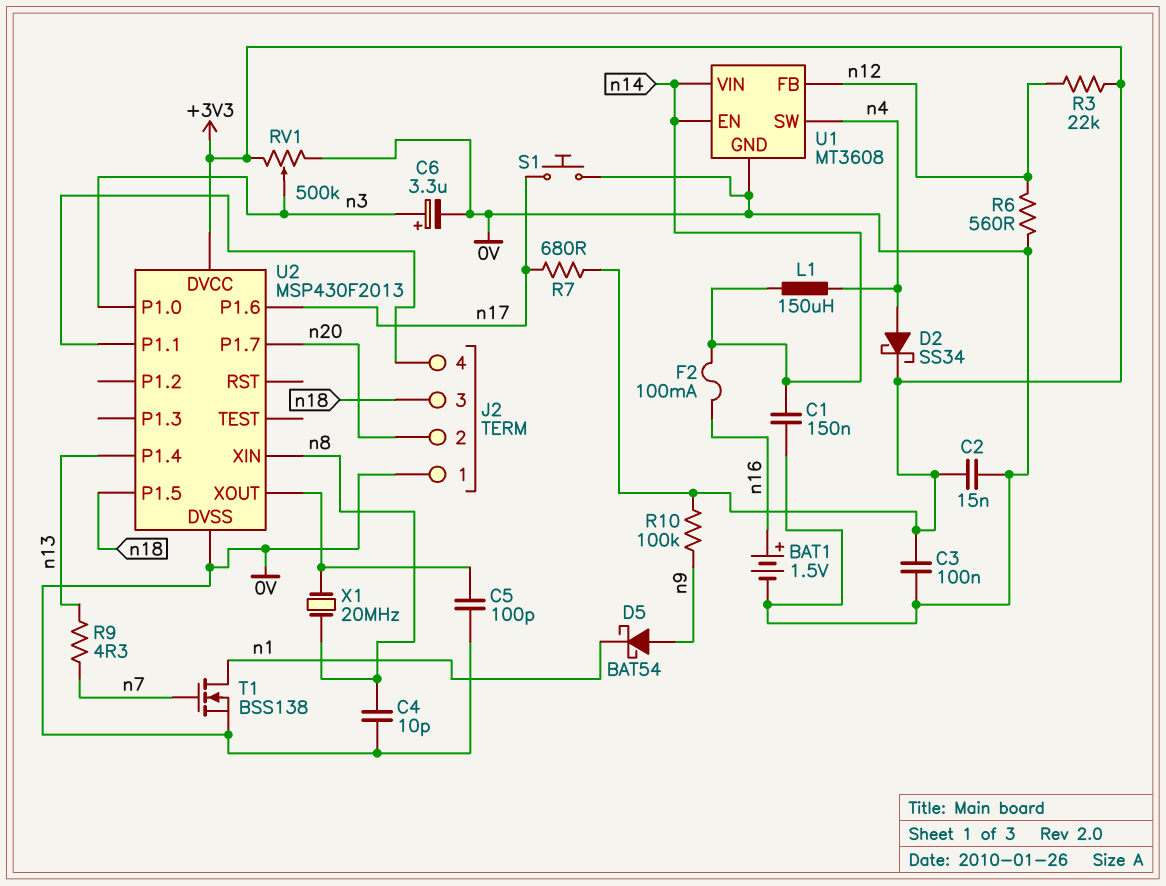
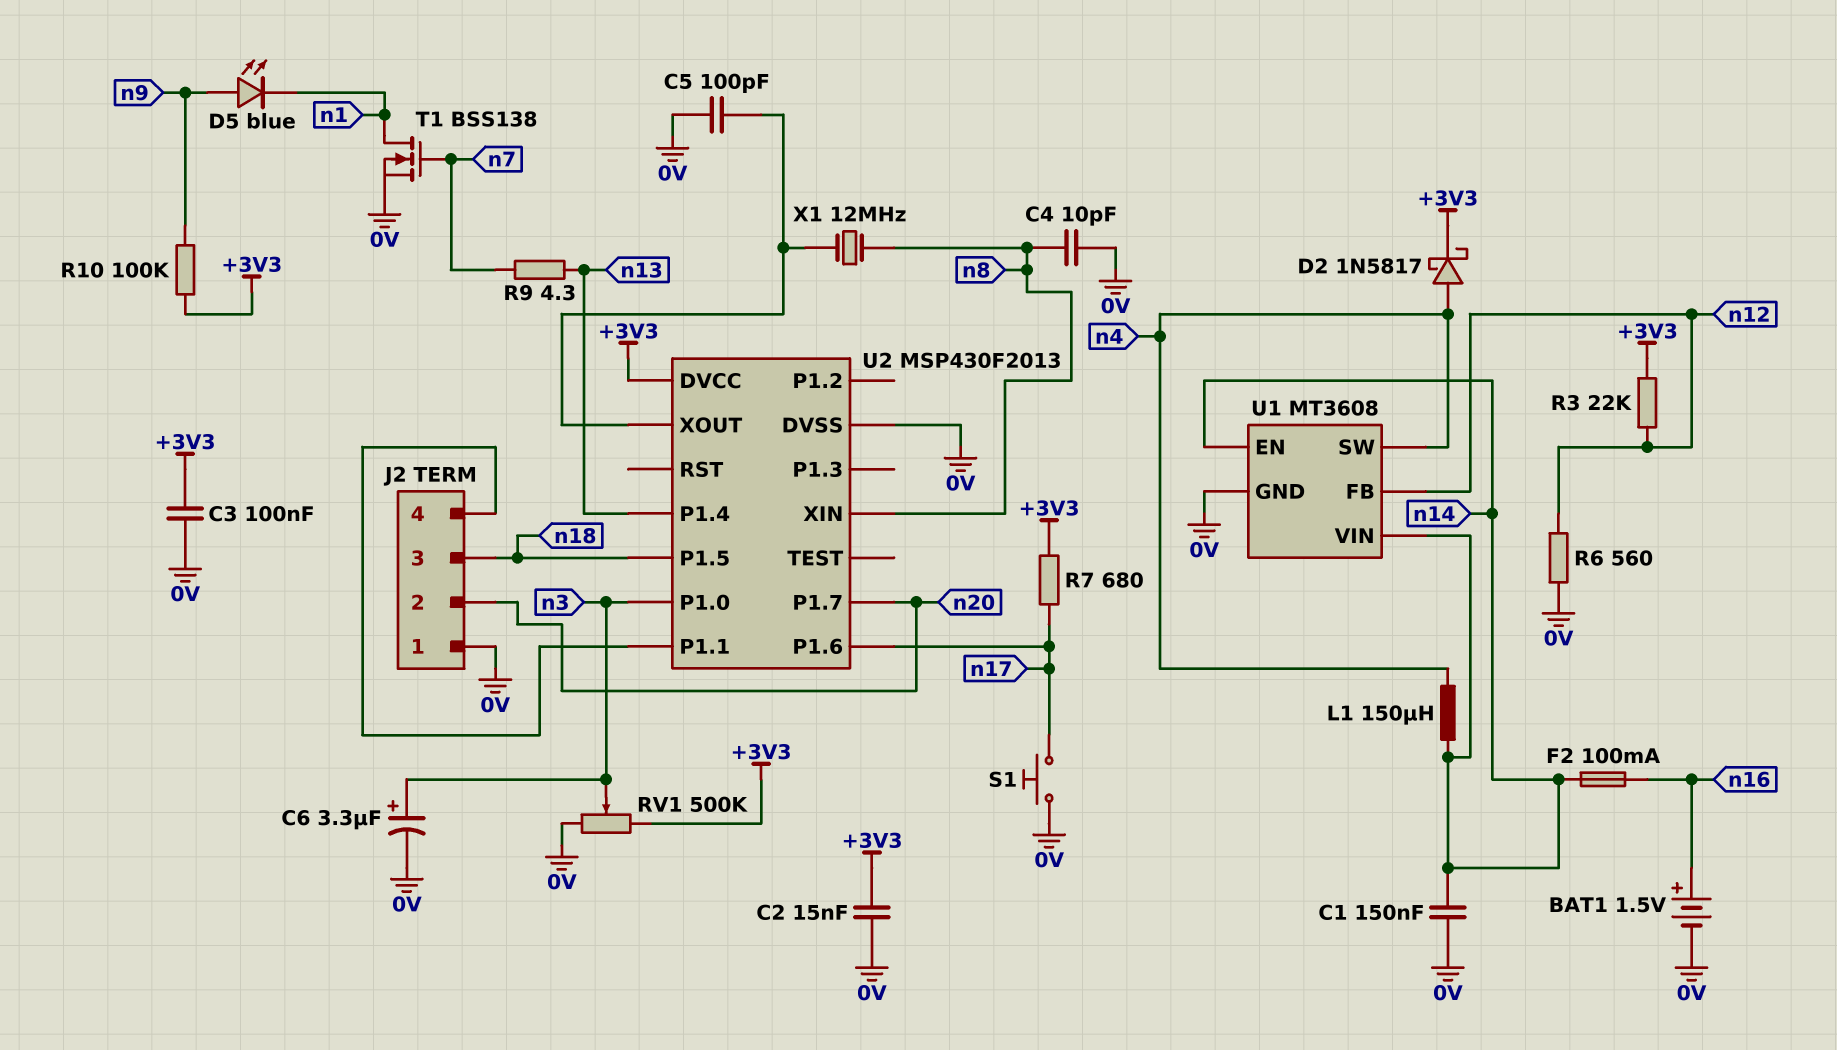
D2: schottky SS34 (A n4, K +3V3) -> schottky 1N5817 (A n4, K +3V3)
D5: schottky BAT54 (A n9, K n1) -> LED blue (A n9, K n1)
X1: 20MHz (U2/XOUT, n8) -> 12MHz (U2/XOUT, n8)

